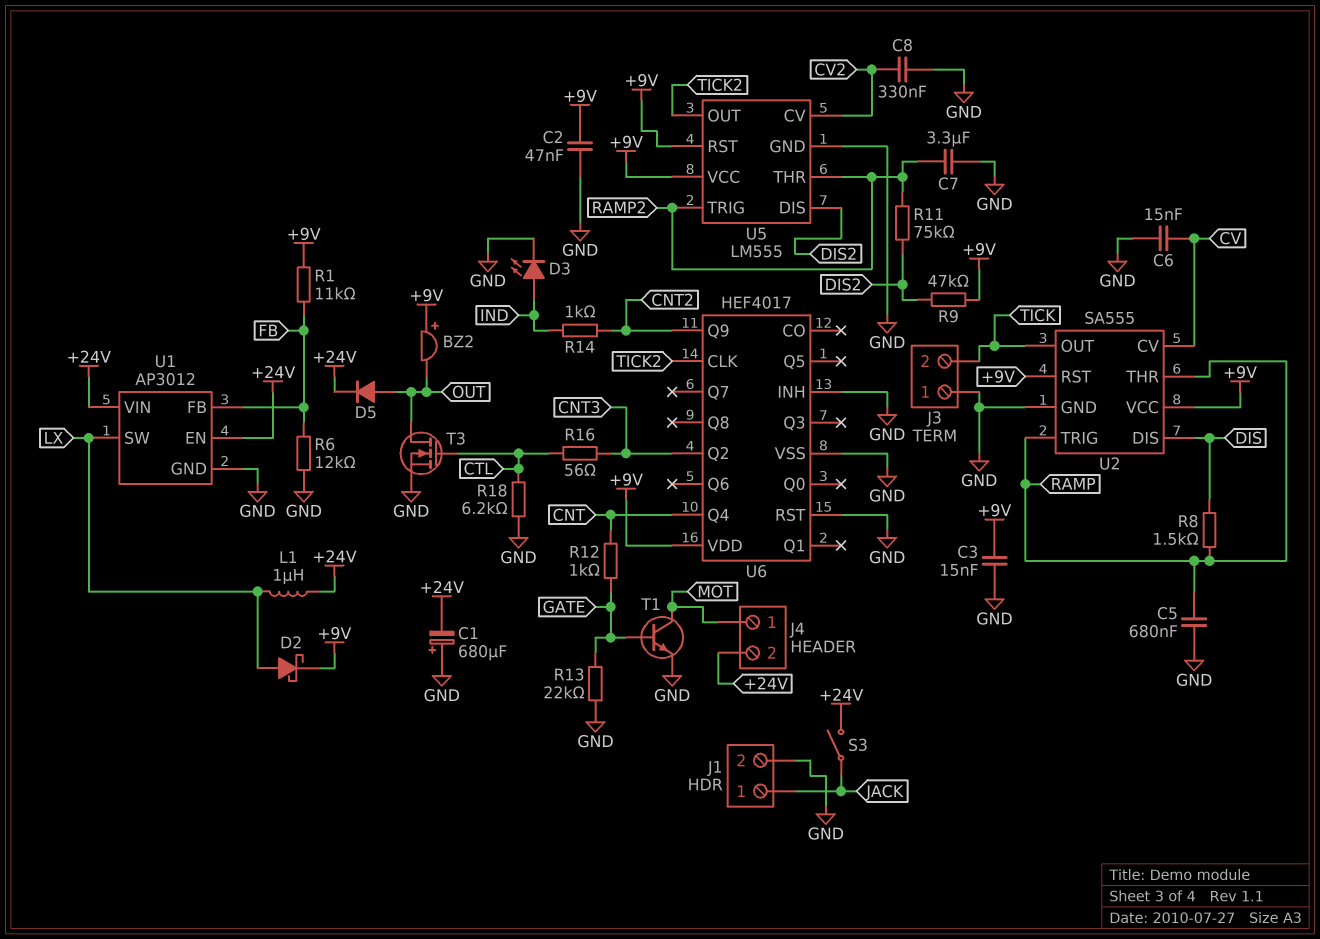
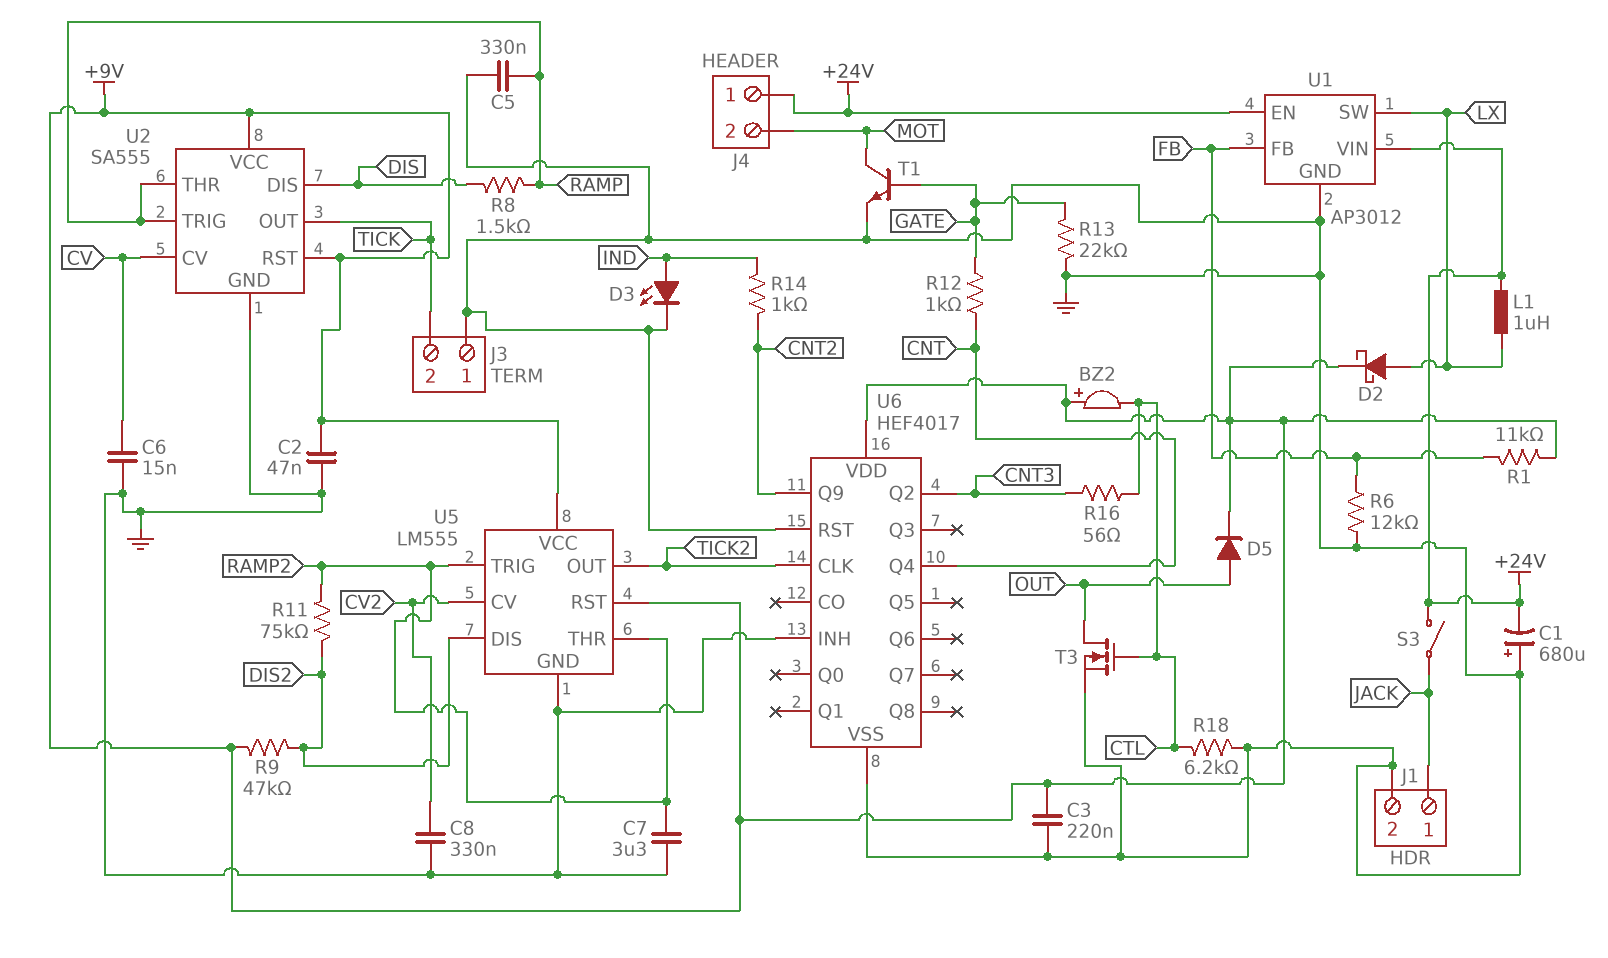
BZ2: buzzer (plus +9V, minus OUT) -> buzzer (plus +9V, minus CTL)
C3: 15nF (+9V, GND) -> 220nF (+9V, GND)
C5: 680nF (GND, RAMP) -> 330nF (GND, RAMP)
D5: diode (A OUT, K +24V) -> diode (A OUT, K +9V)
J4 pin 1: MOT -> +24V
J4 pin 2: +24V -> MOT

